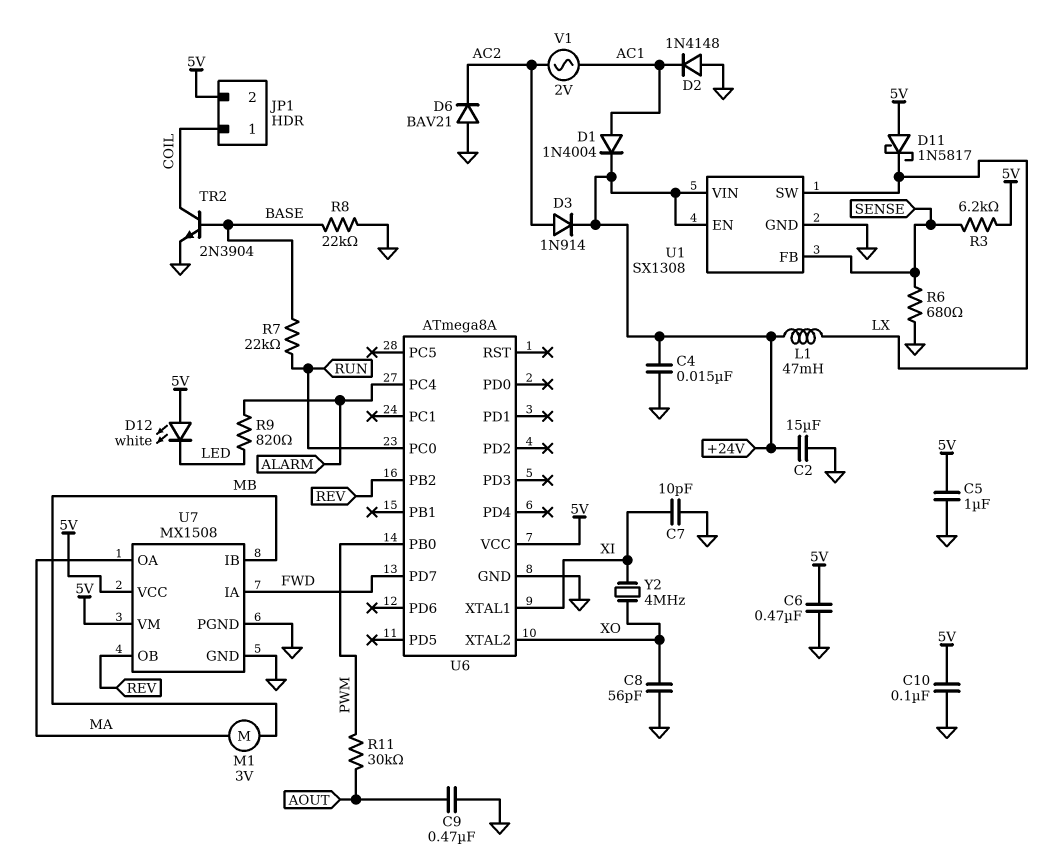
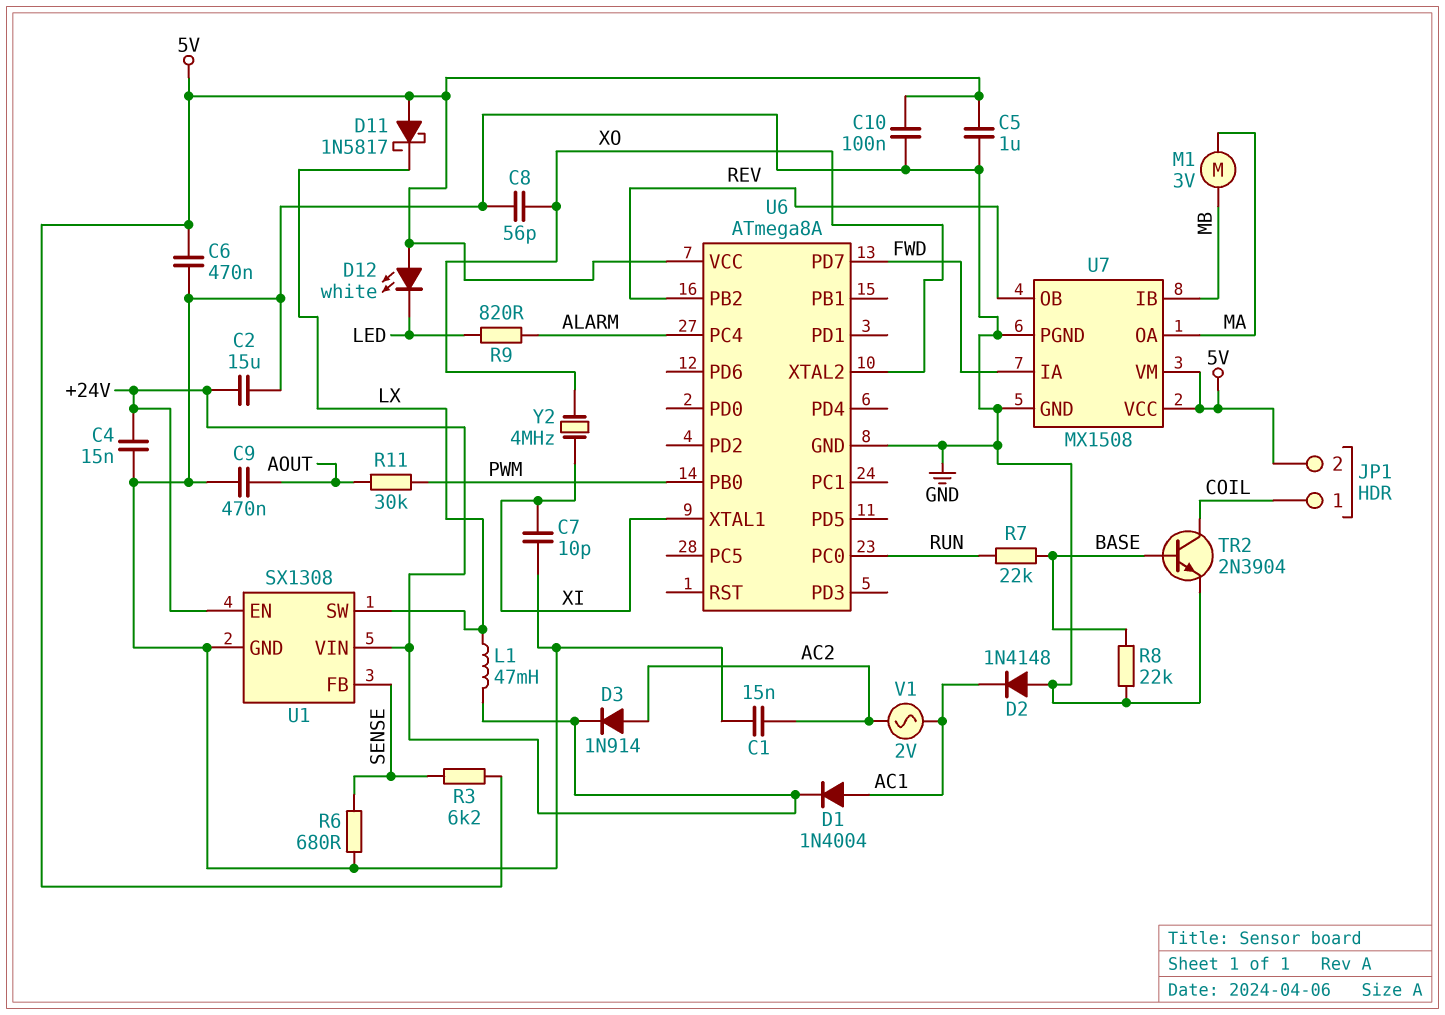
C1: none -> 15nF (AC2, GND)
D6: diode BAV21 (A GND, K AC2) -> none

